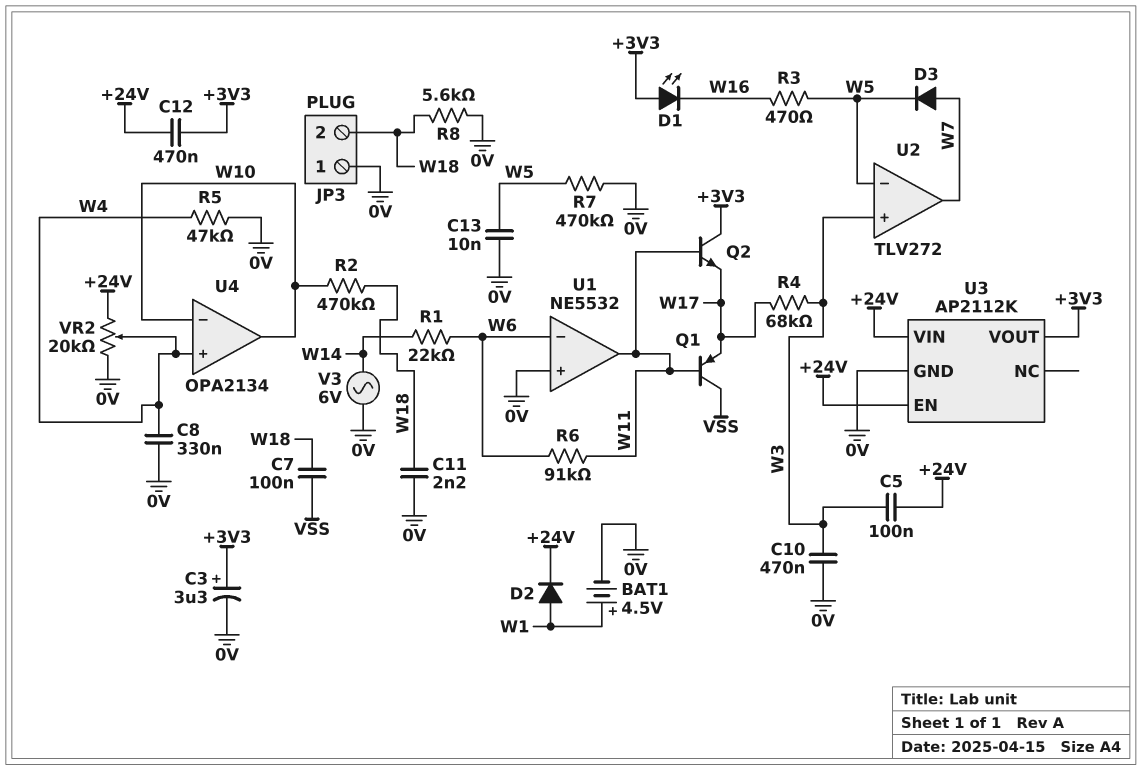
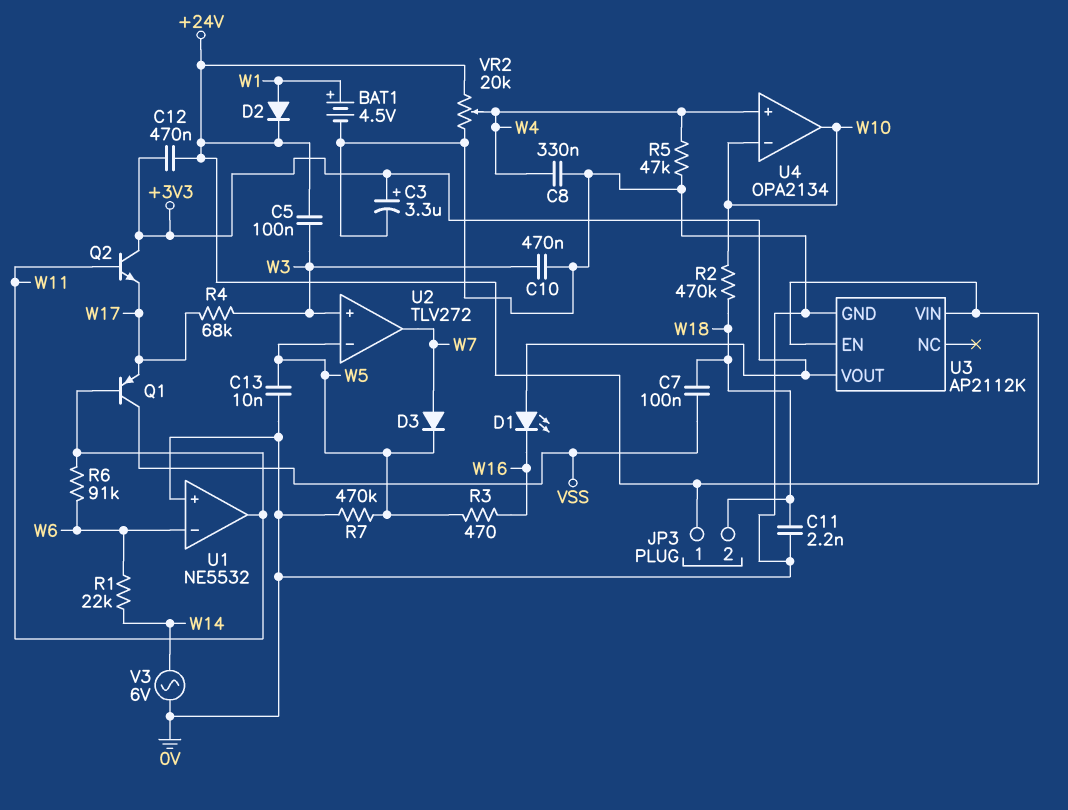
JP3 pin 1: 0V -> +24V
R8: 5.6k (0V, W18) -> none

